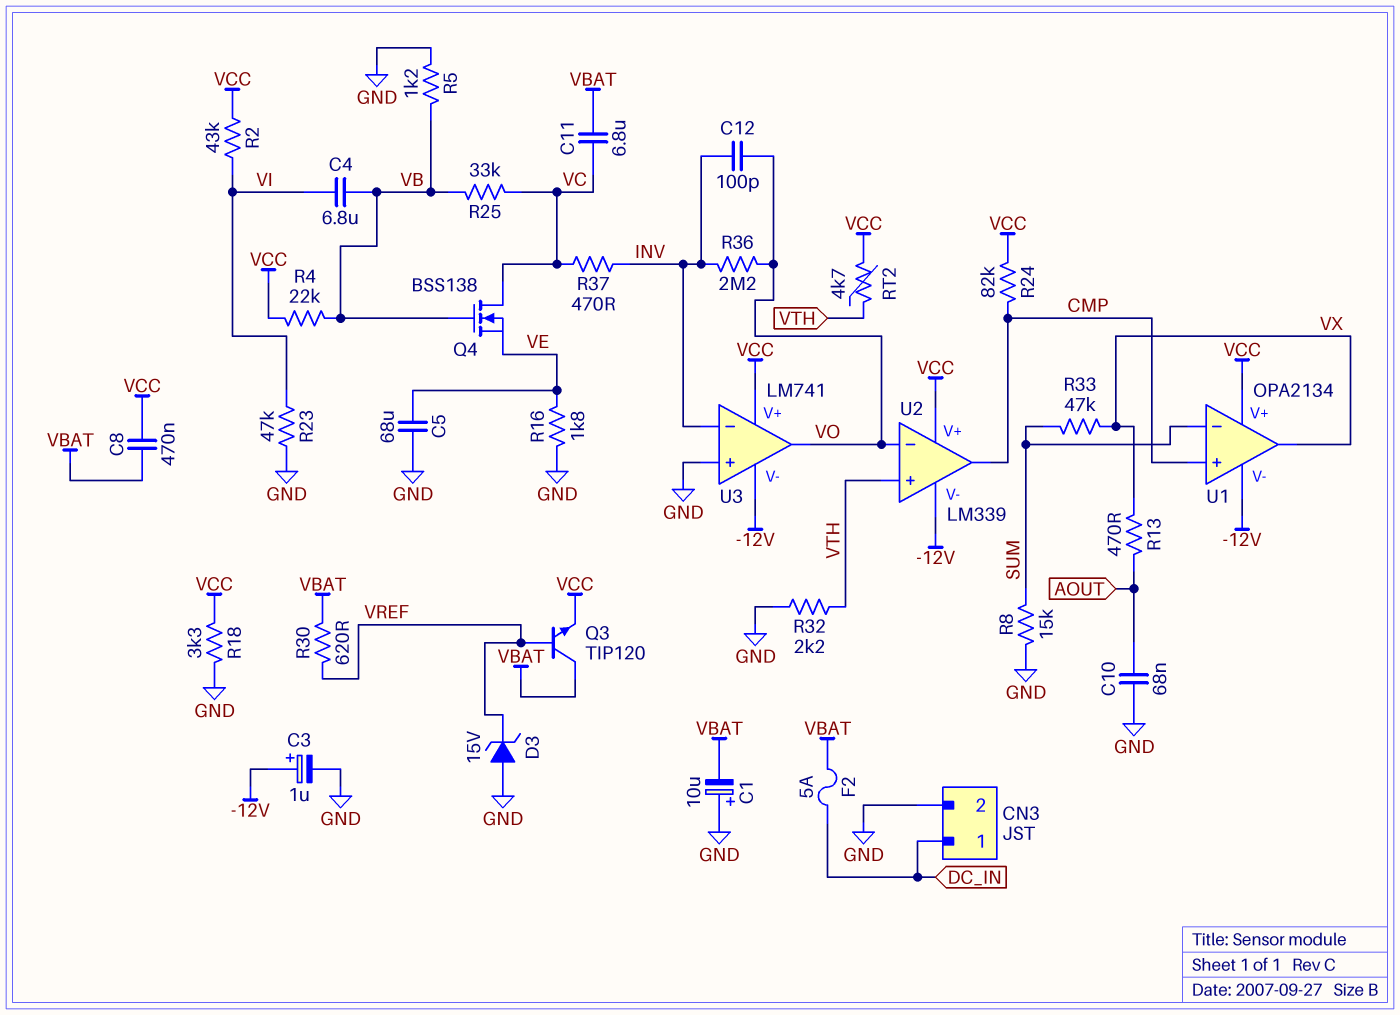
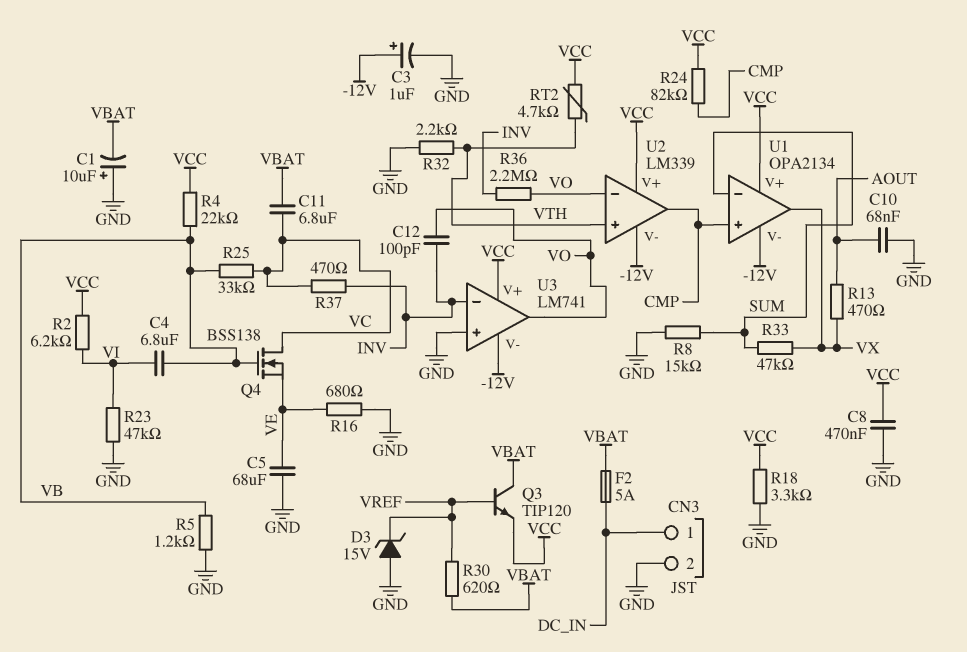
C8: 470nF (VBAT, VCC) -> 470nF (GND, VCC)
R2: 43k (VCC, VI) -> 6.2k (VCC, VI)
R16: 1.8k (GND, VE) -> 680 (GND, VE)

